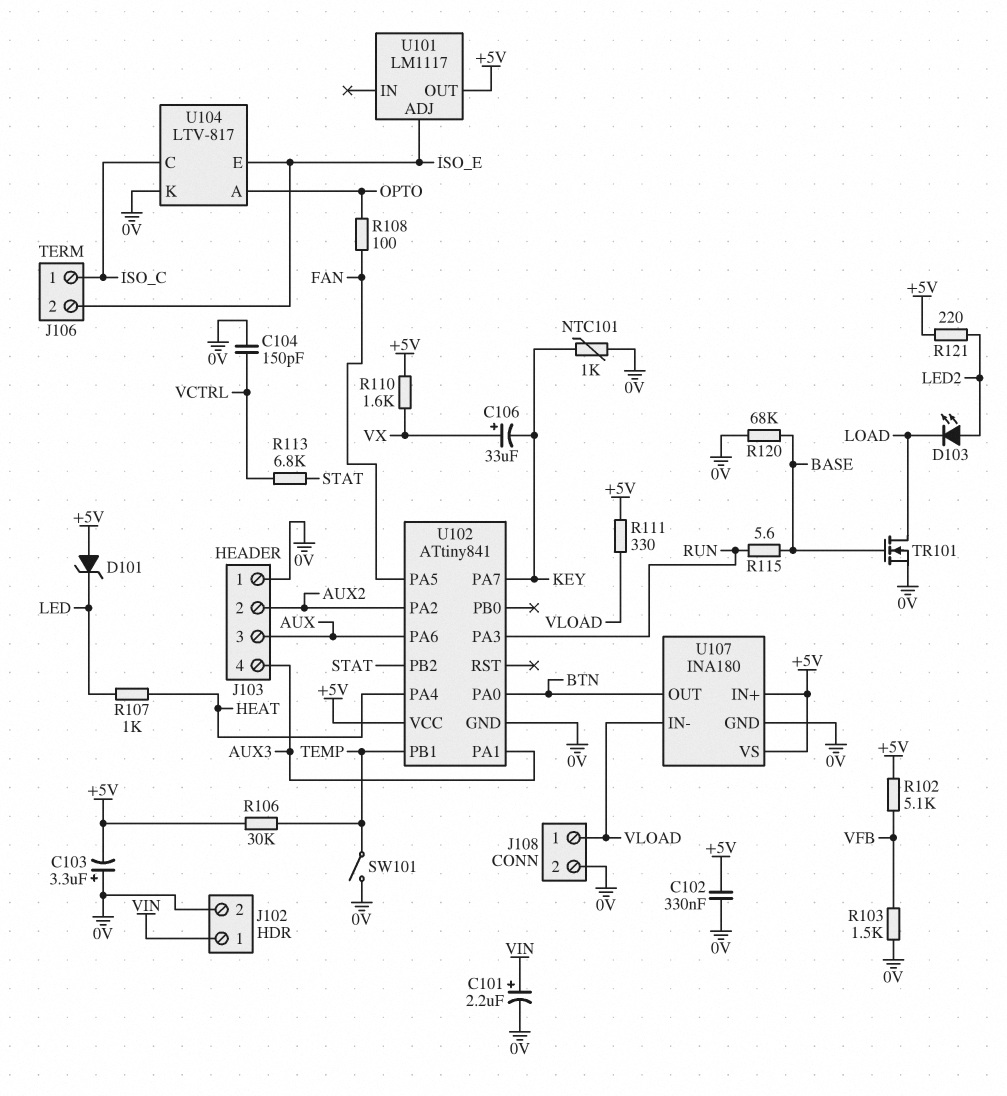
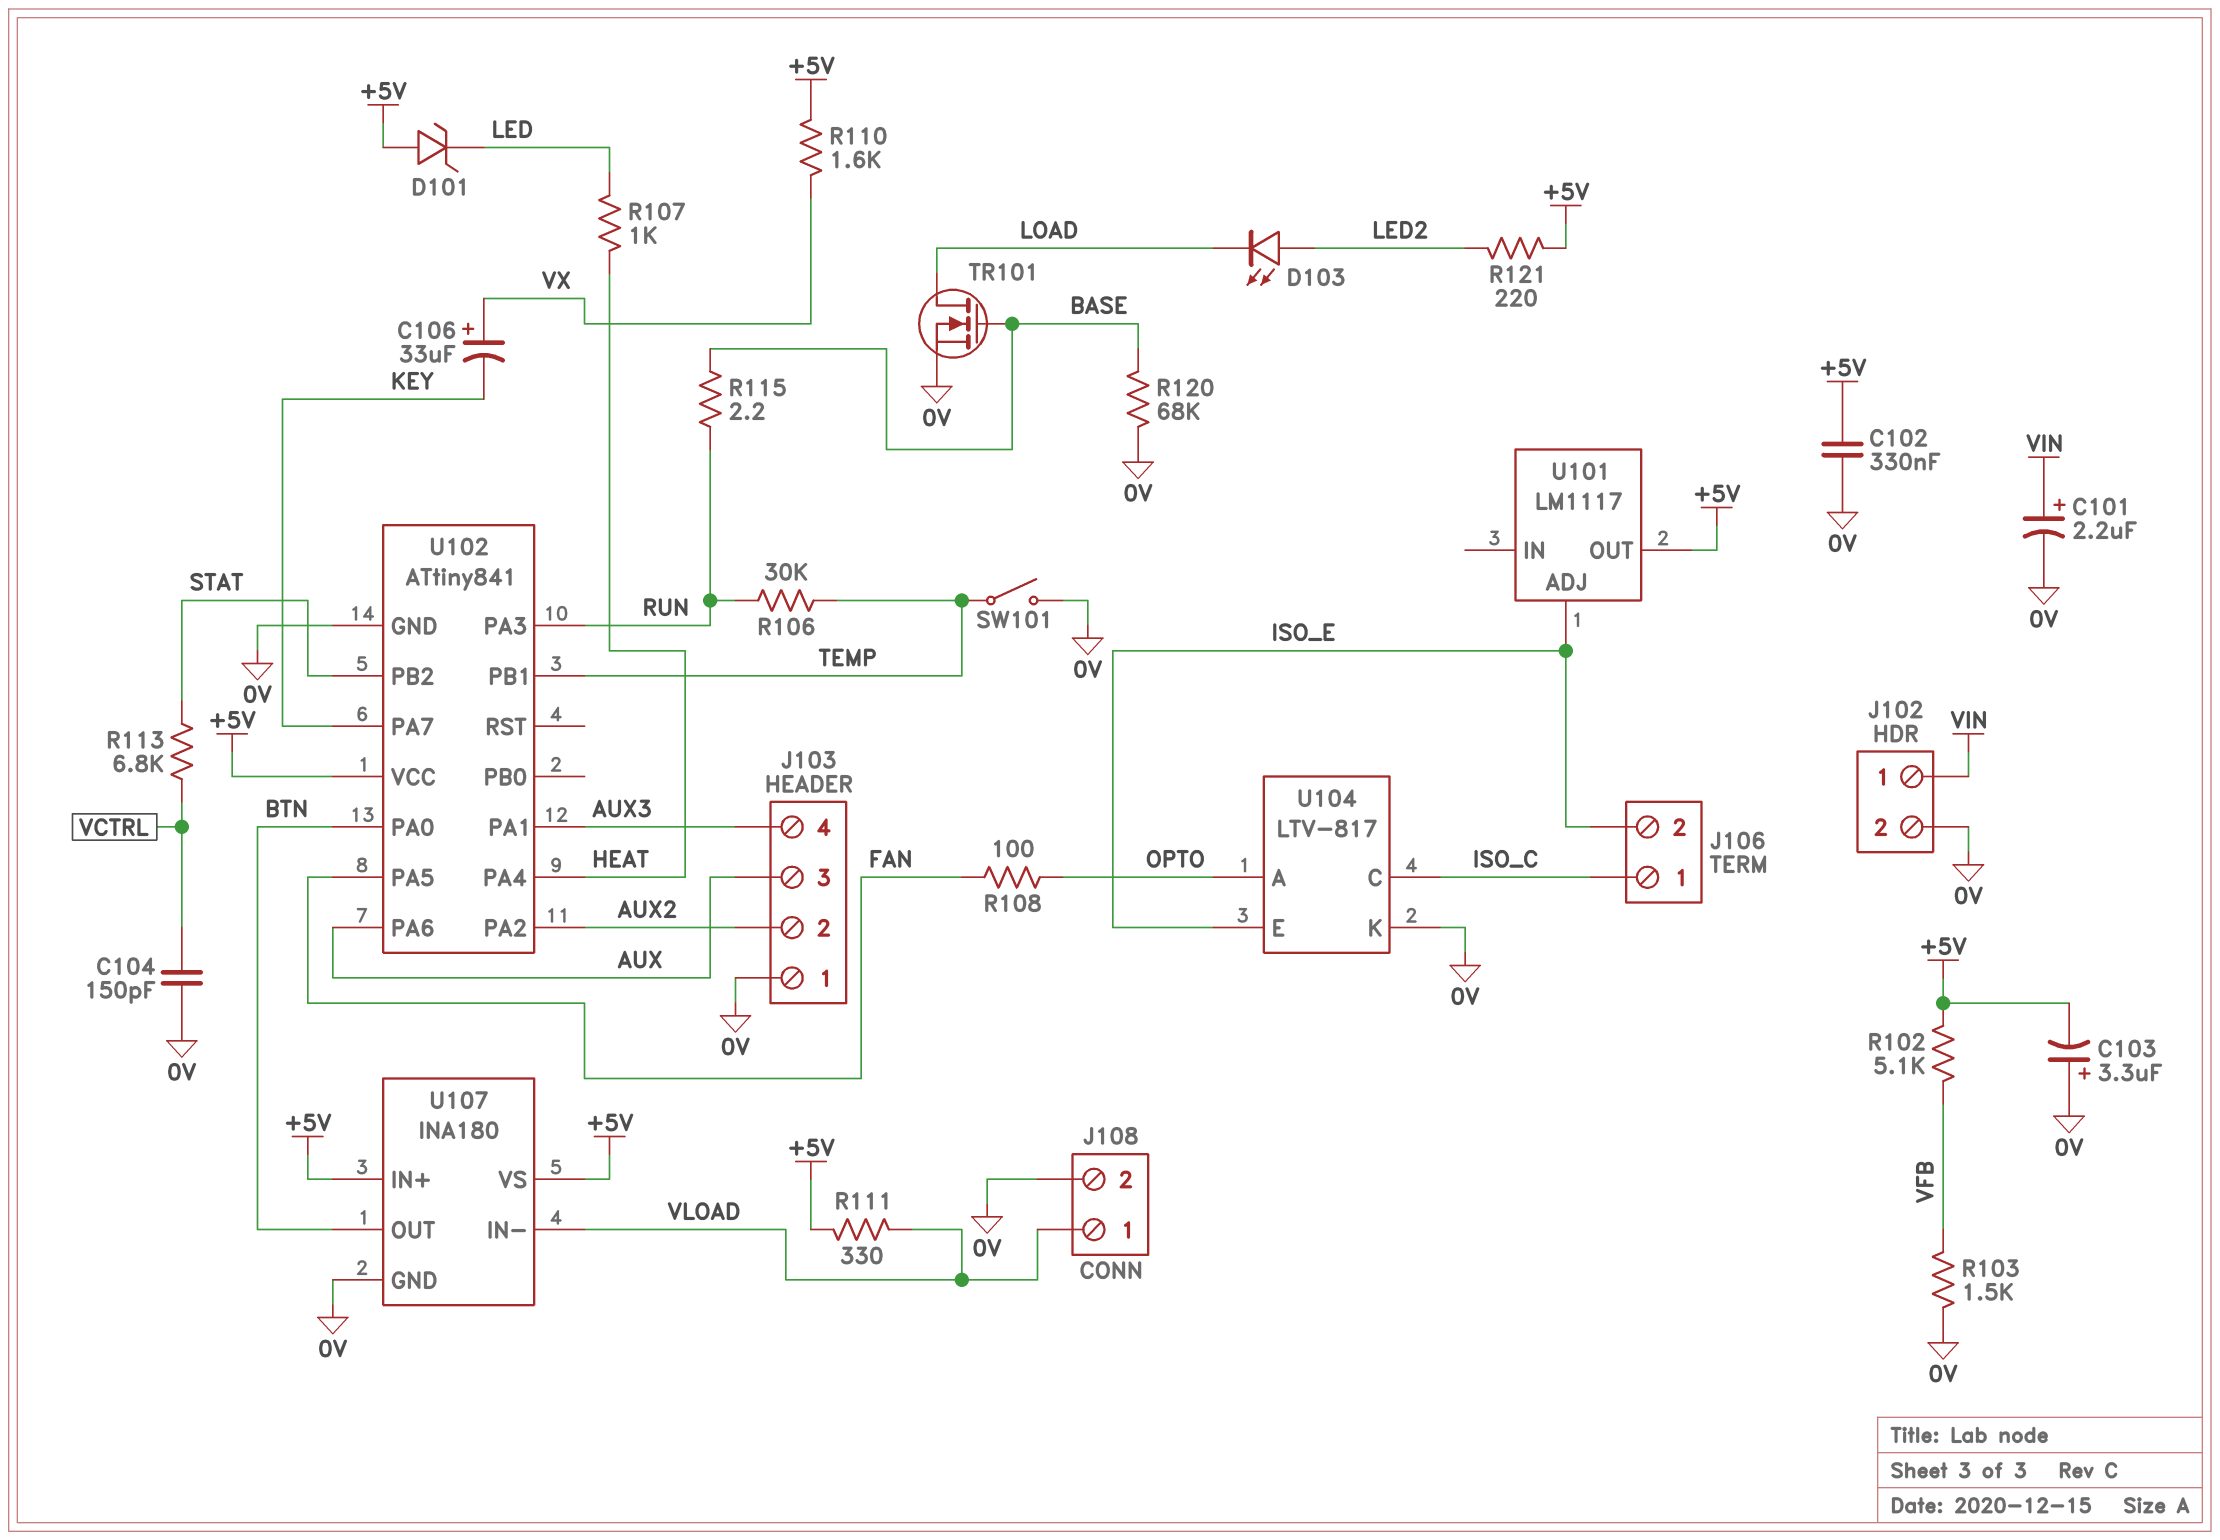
NTC101: 1k (0V, KEY) -> none
R106: 30k (+5V, TEMP) -> 30k (RUN, TEMP)
R115: 5.6 (BASE, RUN) -> 2.2 (BASE, RUN)

